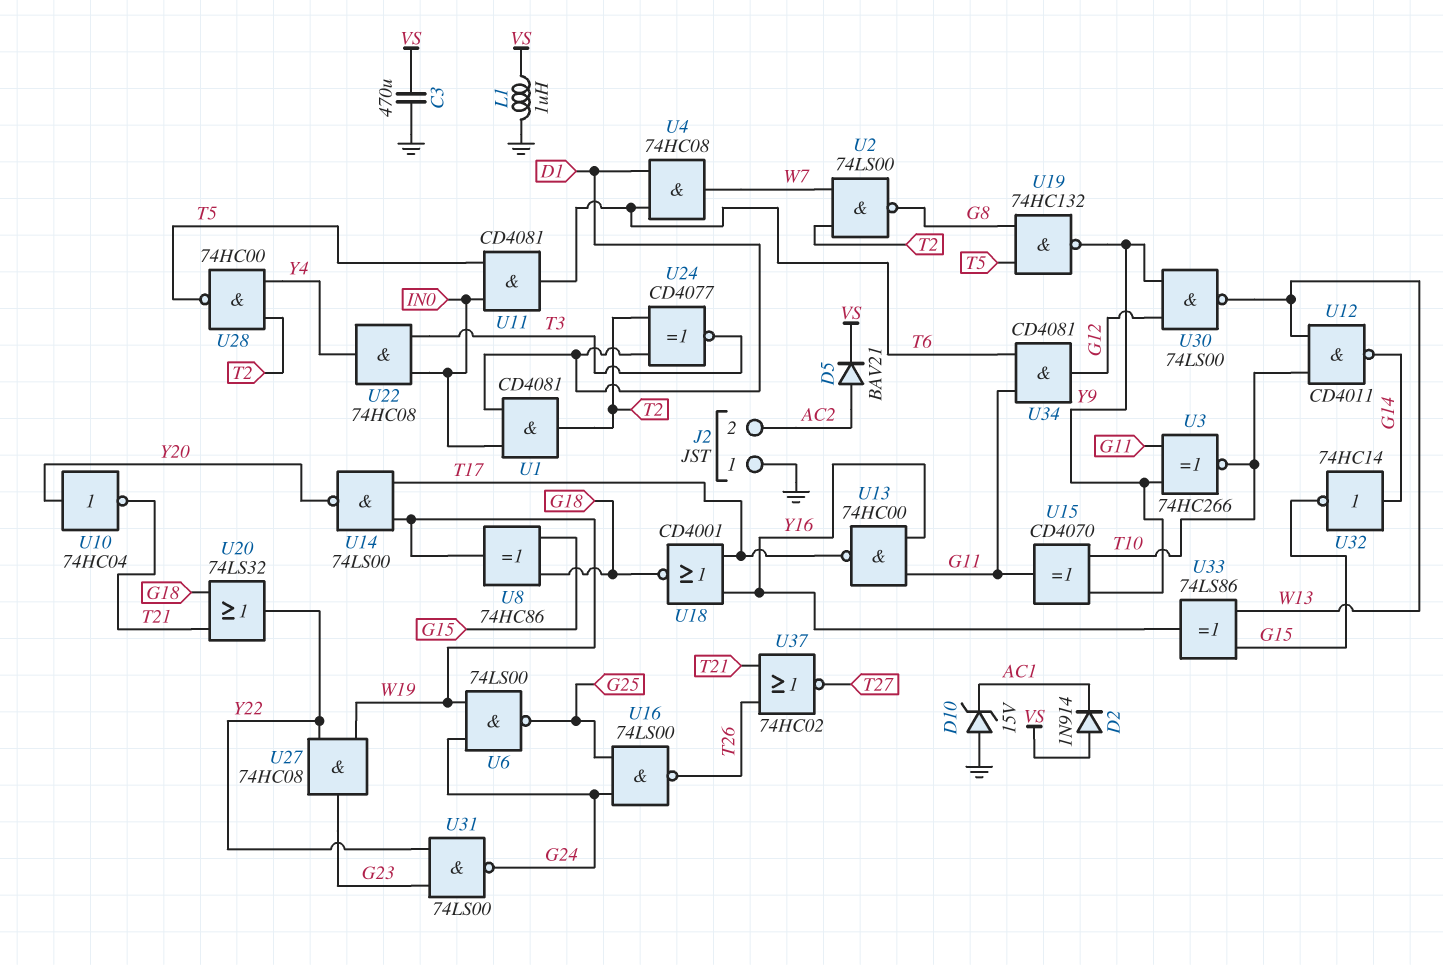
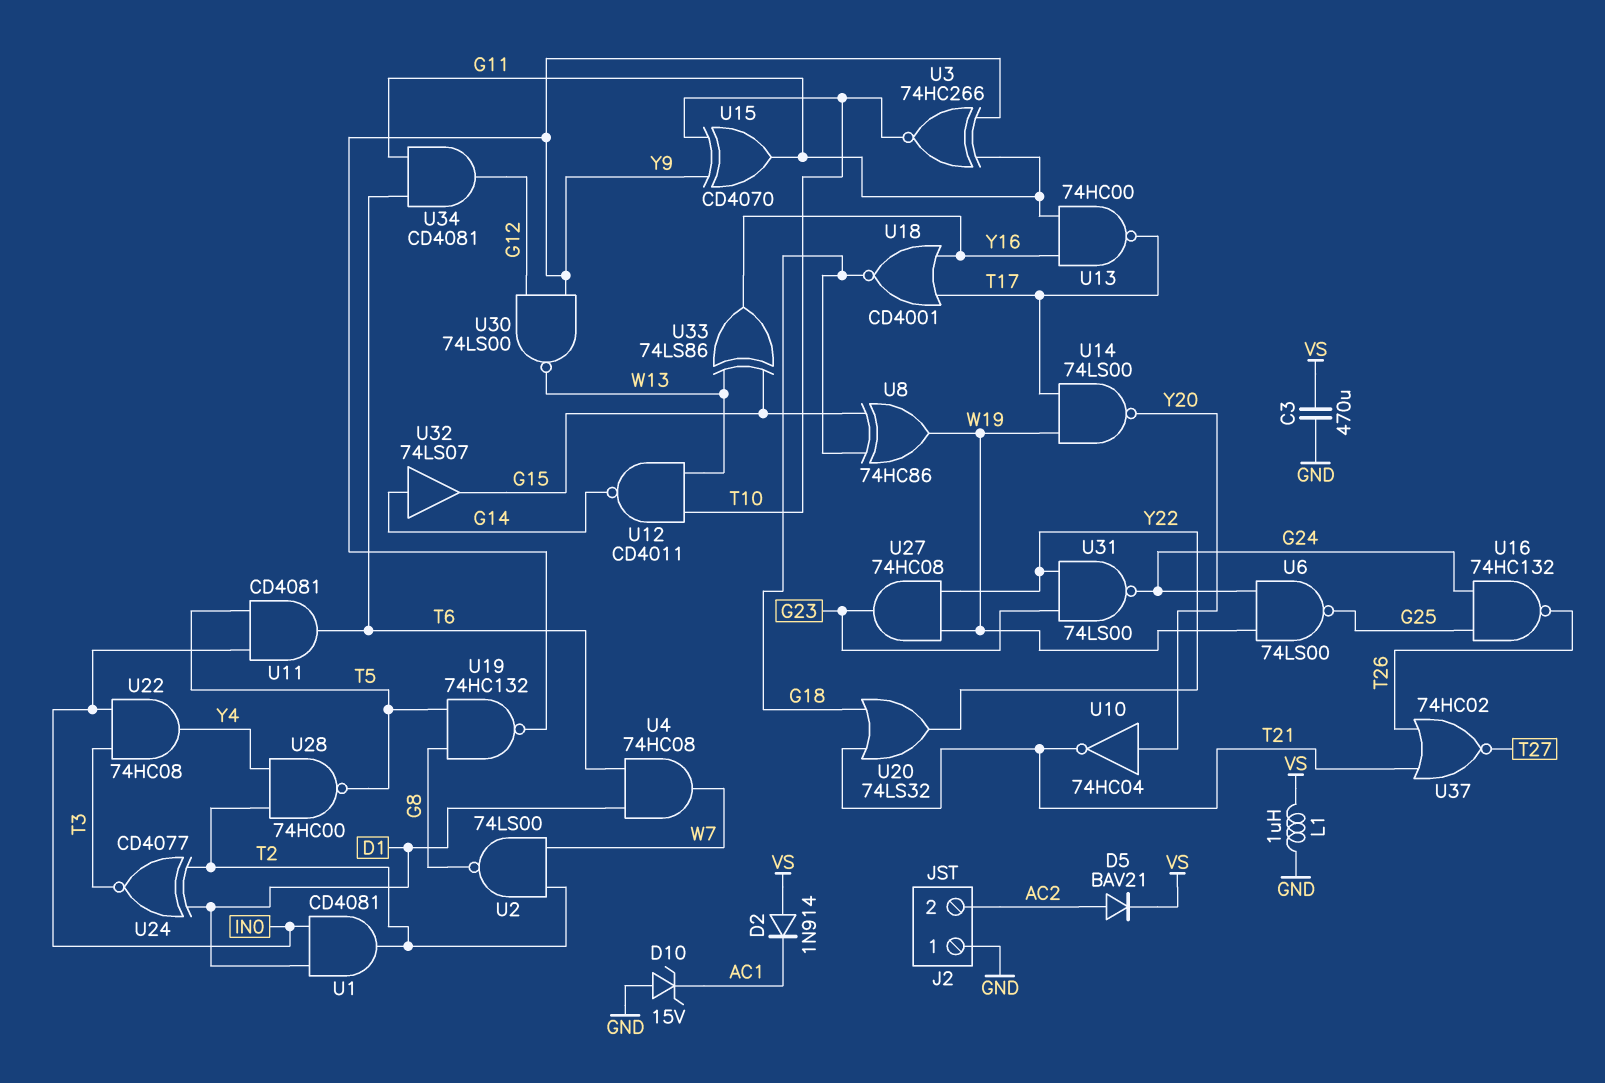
U16: NAND 74LS00 (in G24, in G25, out T26) -> NAND 74HC132 (in G24, in G25, out T26)
U32: NOT 74HC14 (in G14, out G15) -> buffer 74LS07 (in G14, out G15)

